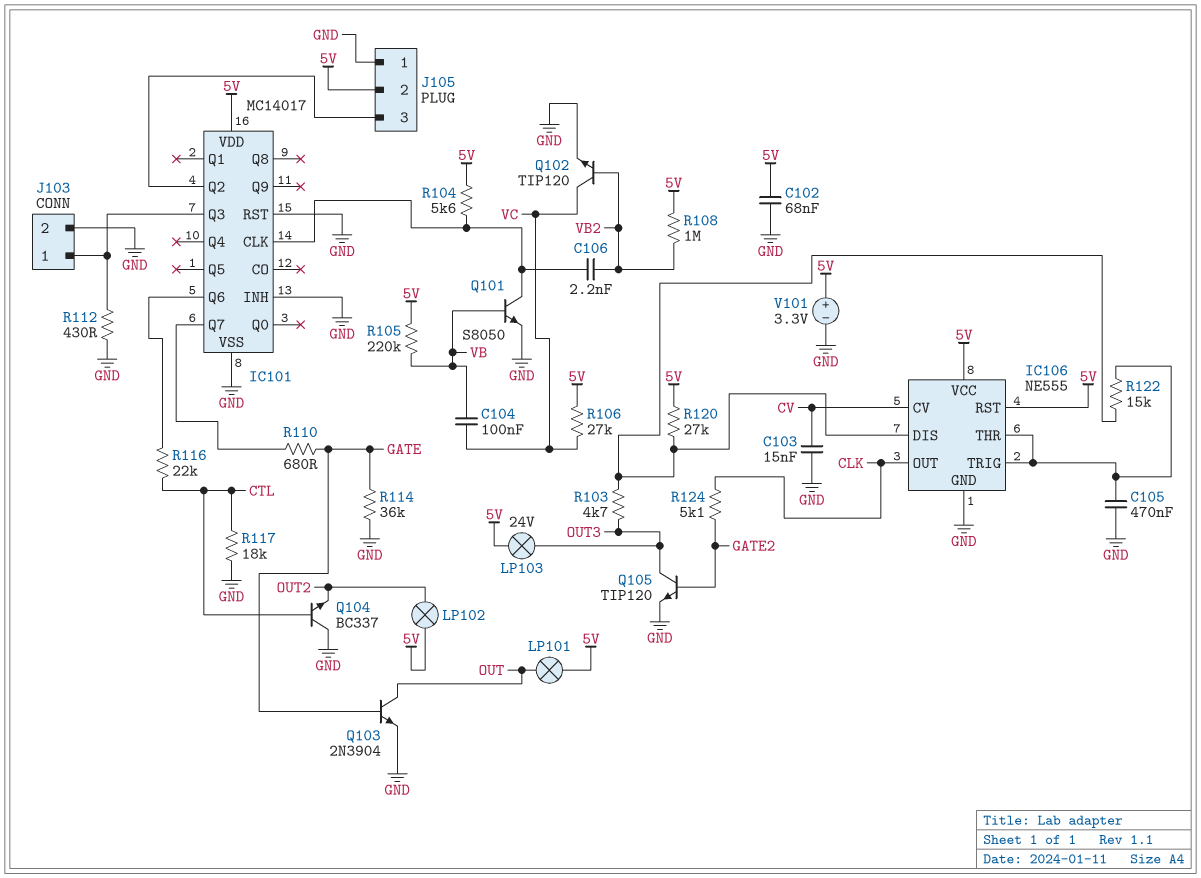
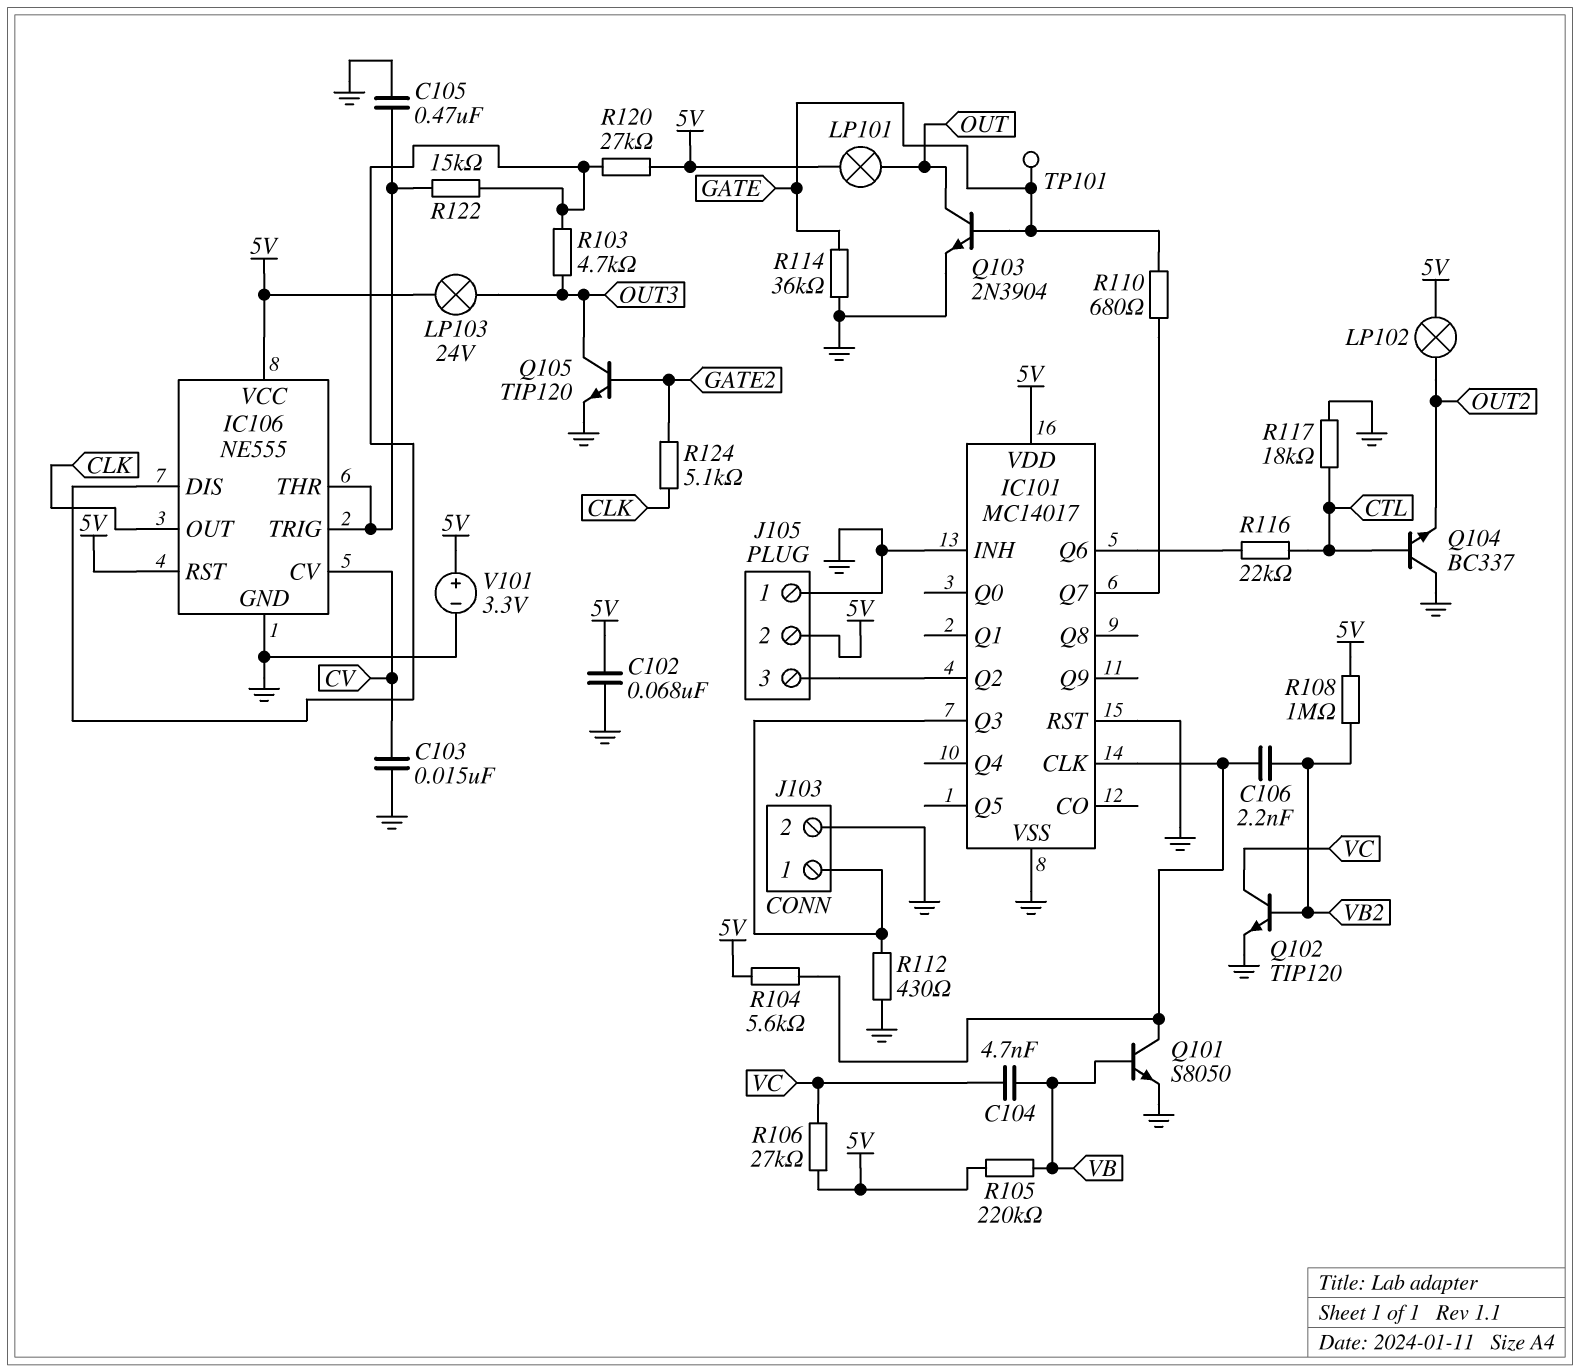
C104: 100nF (VB, VC) -> 4.7nF (VB, VC)
TP101: none -> test point (GATE)

